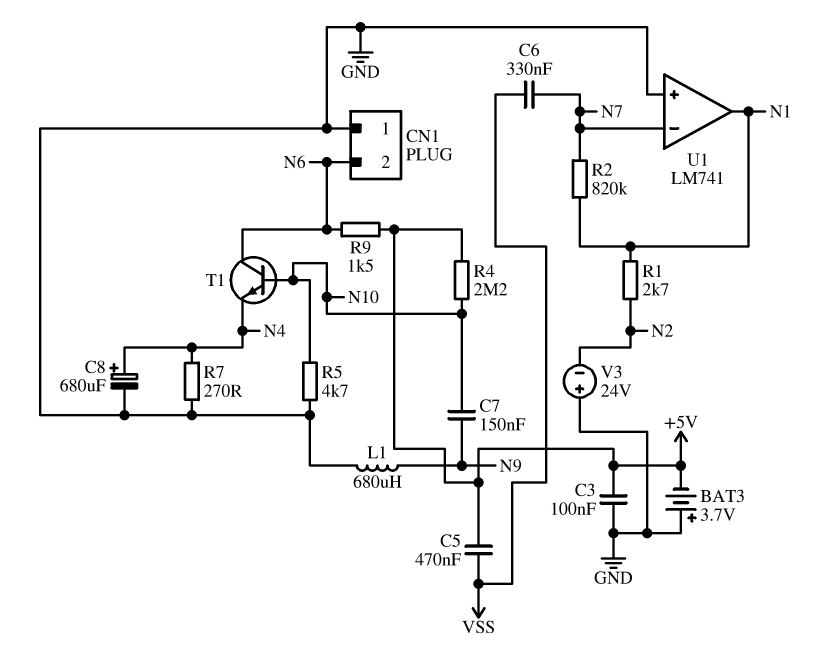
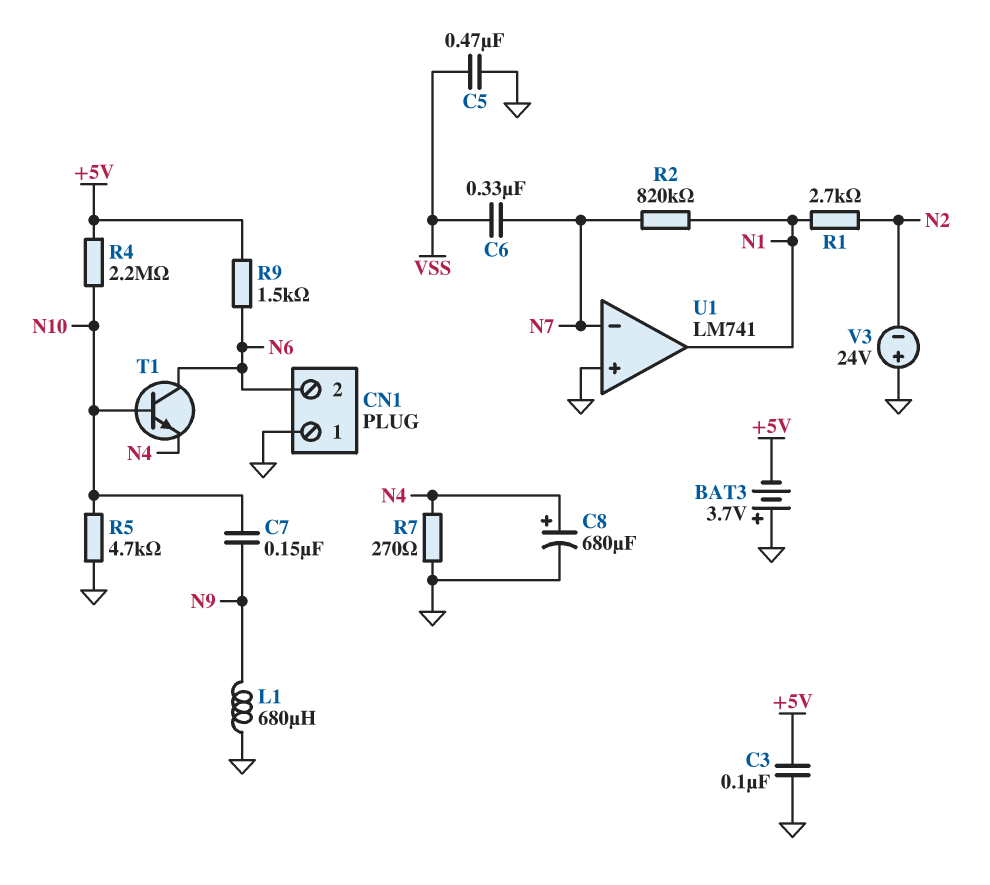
C5: 470nF (+5V, VSS) -> 470nF (GND, VSS)

